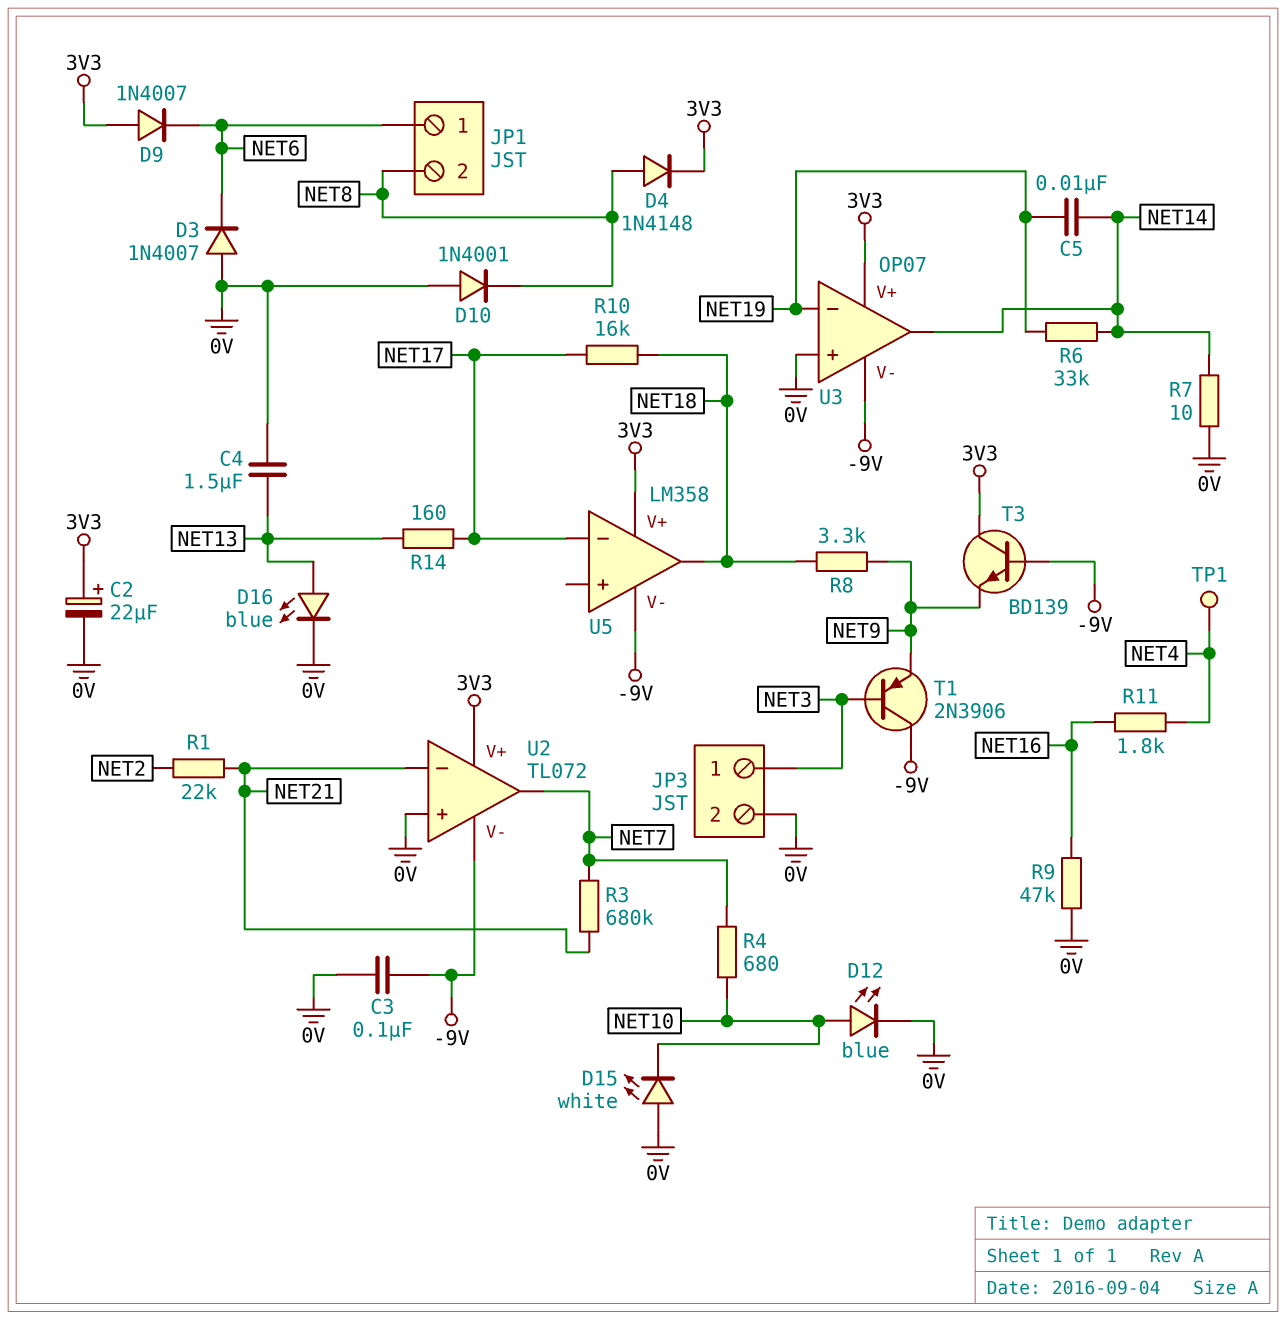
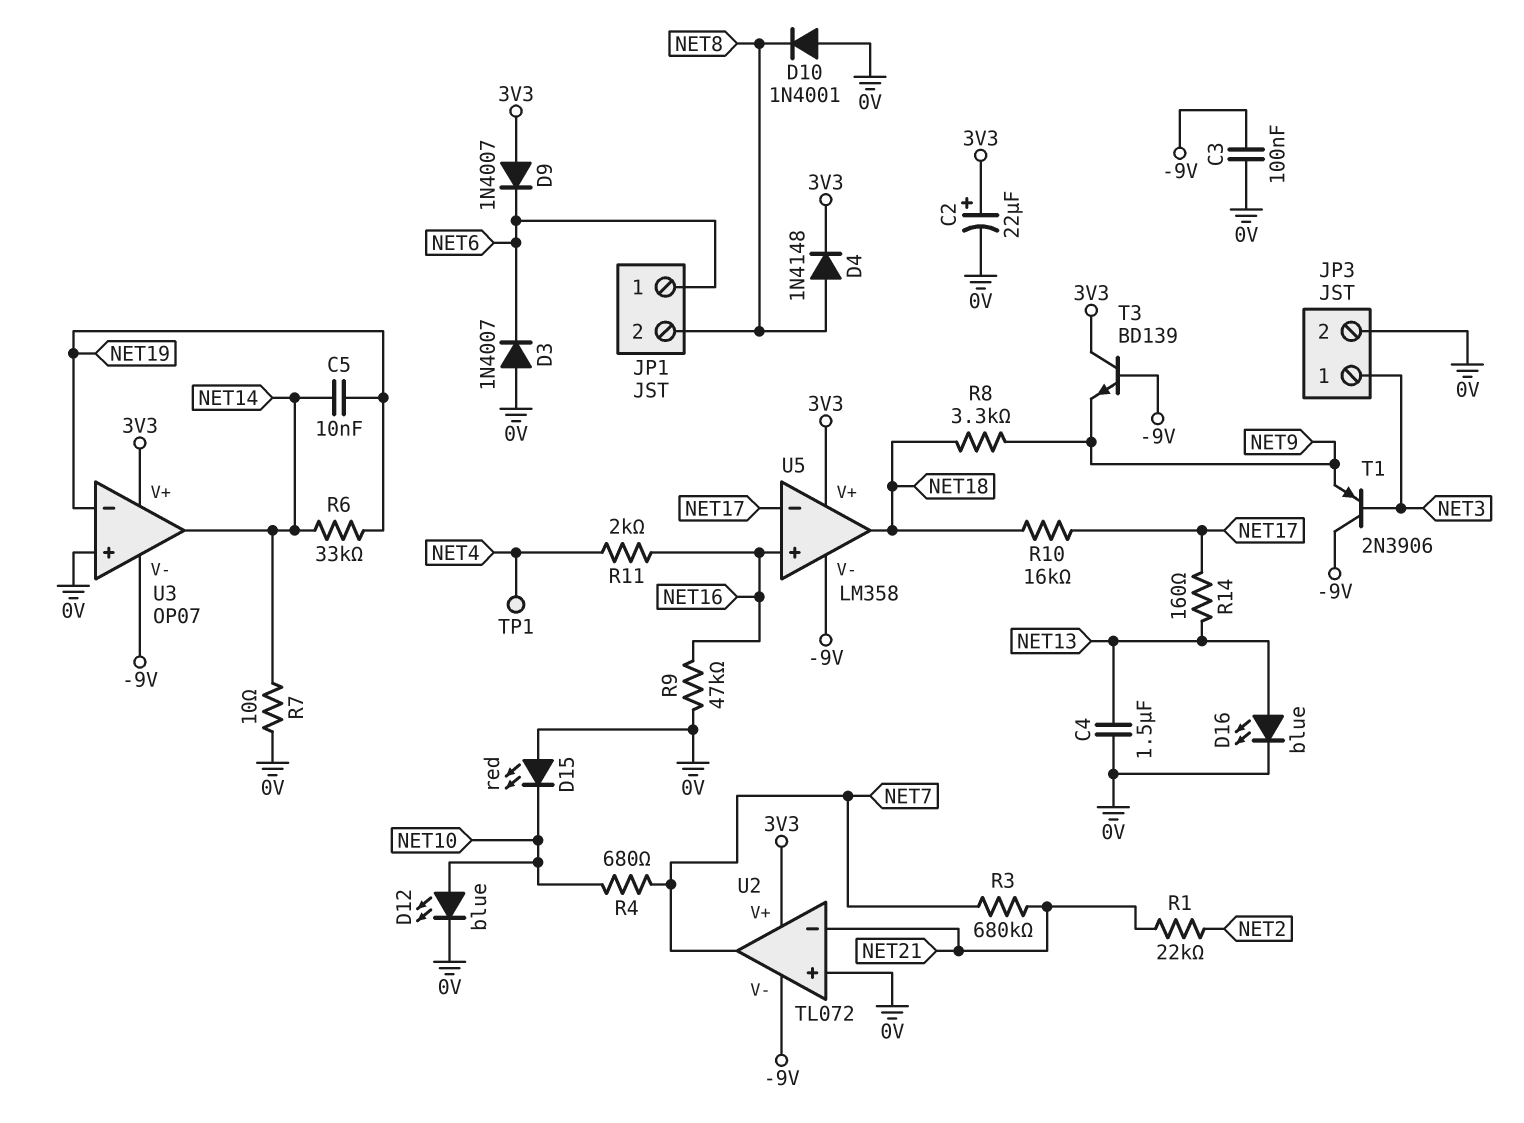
D15: LED white (A 0V, K NET10) -> LED red (A 0V, K NET10)
R11: 1.8k (NET4, NET16) -> 2k (NET4, NET16)
U5 pin in+: none -> NET16

